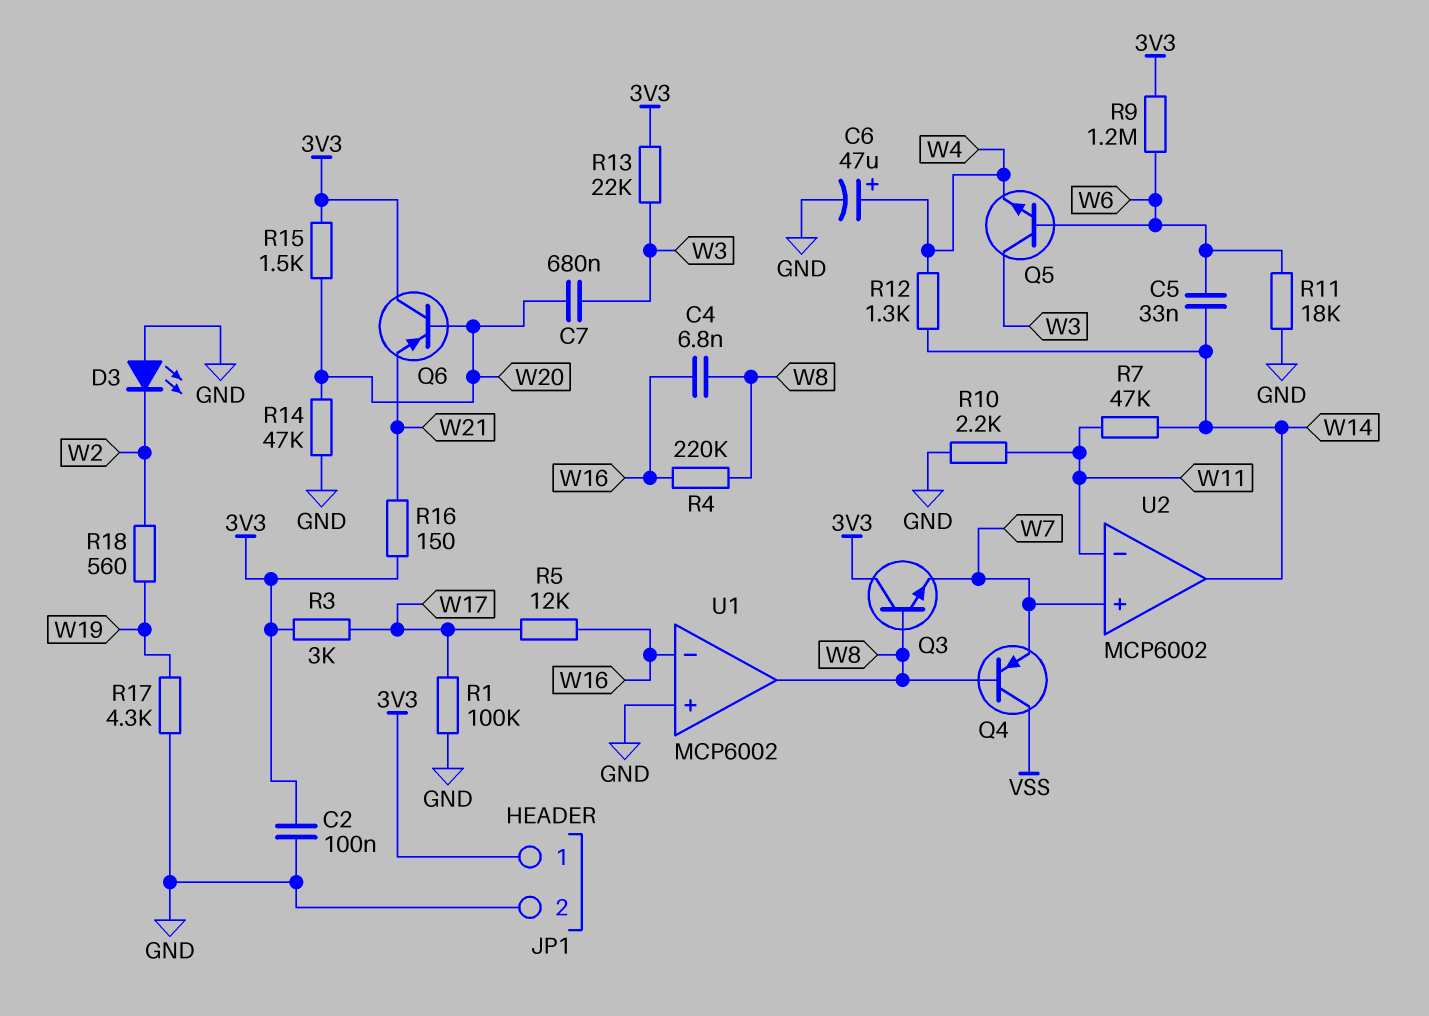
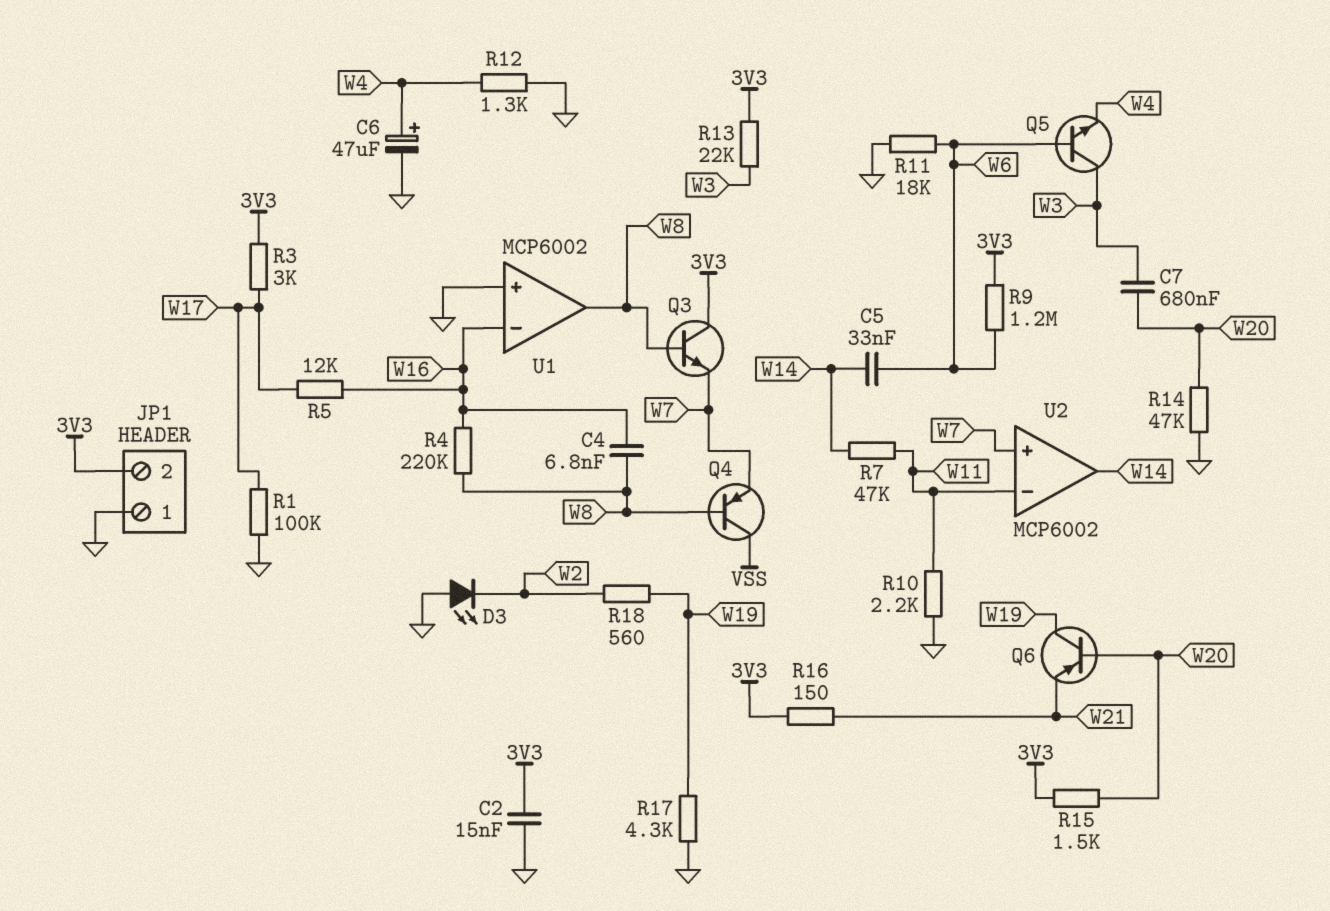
C2: 100nF (3V3, GND) -> 15nF (3V3, GND)
JP1 pin 1: 3V3 -> GND
JP1 pin 2: GND -> 3V3
Q6: PNP (B W20, C 3V3, E W21) -> PNP (B W20, C W19, E W21)
R12: 1.3k (W4, W14) -> 1.3k (GND, W4)

